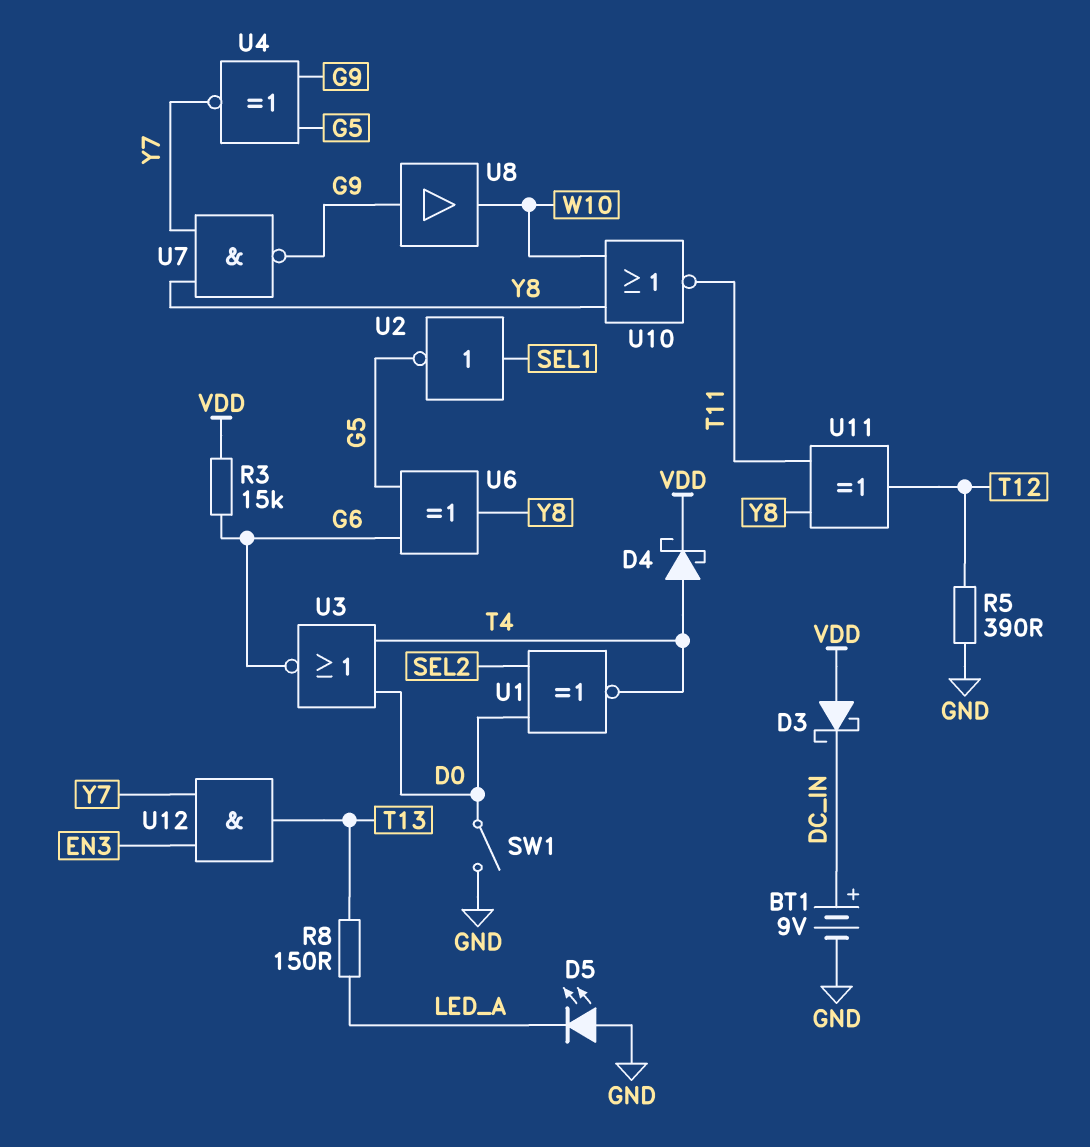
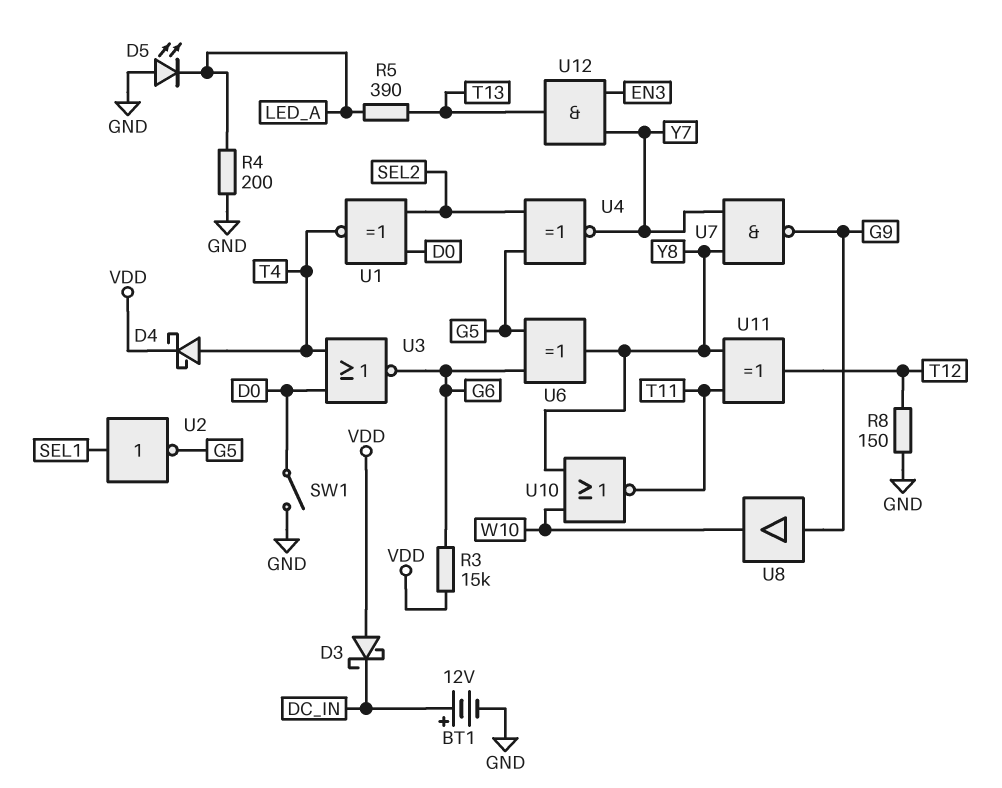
BT1: 9V (plus DC_IN, minus GND) -> 12V (plus DC_IN, minus GND)
R4: none -> 200 (GND, LED_A)
R5: 390 (GND, T12) -> 390 (LED_A, T13)
R8: 150 (LED_A, T13) -> 150 (GND, T12)
U4: XNOR (in G5, in G9, out Y7) -> XNOR (in G5, in SEL2, out Y7)

